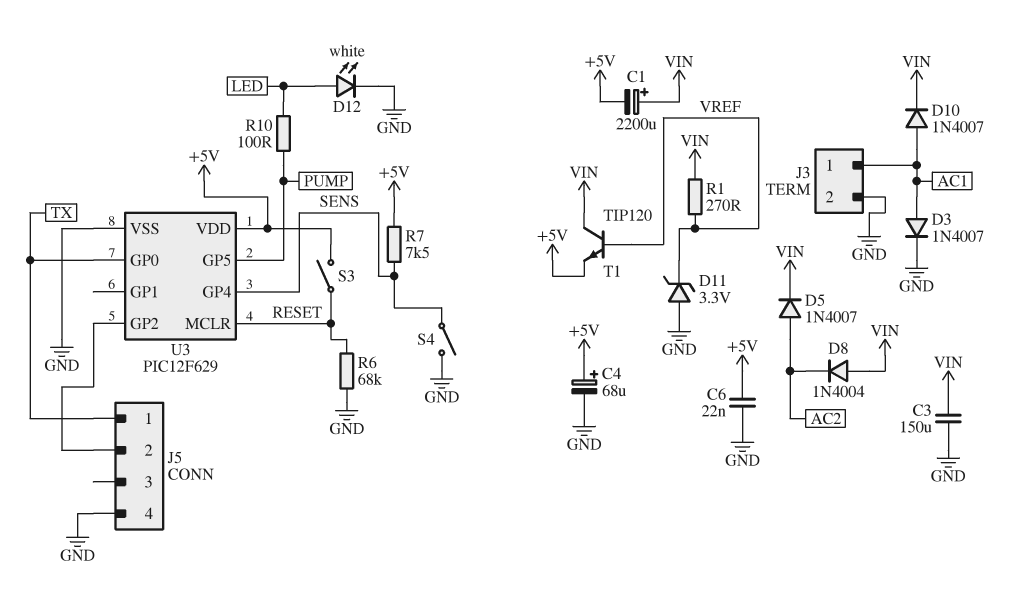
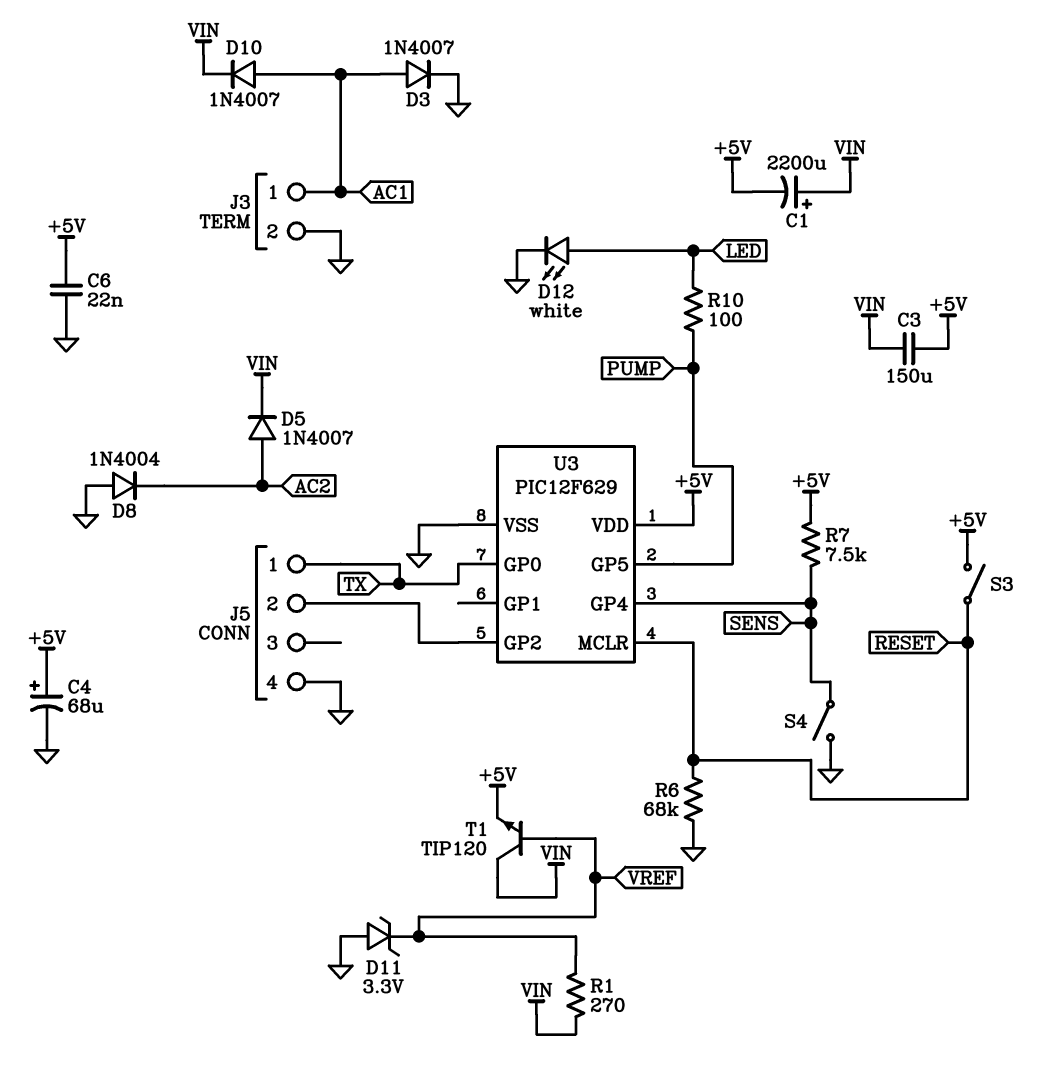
C3: 150uF (GND, VIN) -> 150uF (+5V, VIN)
D8: diode 1N4004 (A VIN, K AC2) -> diode 1N4004 (A GND, K AC2)

